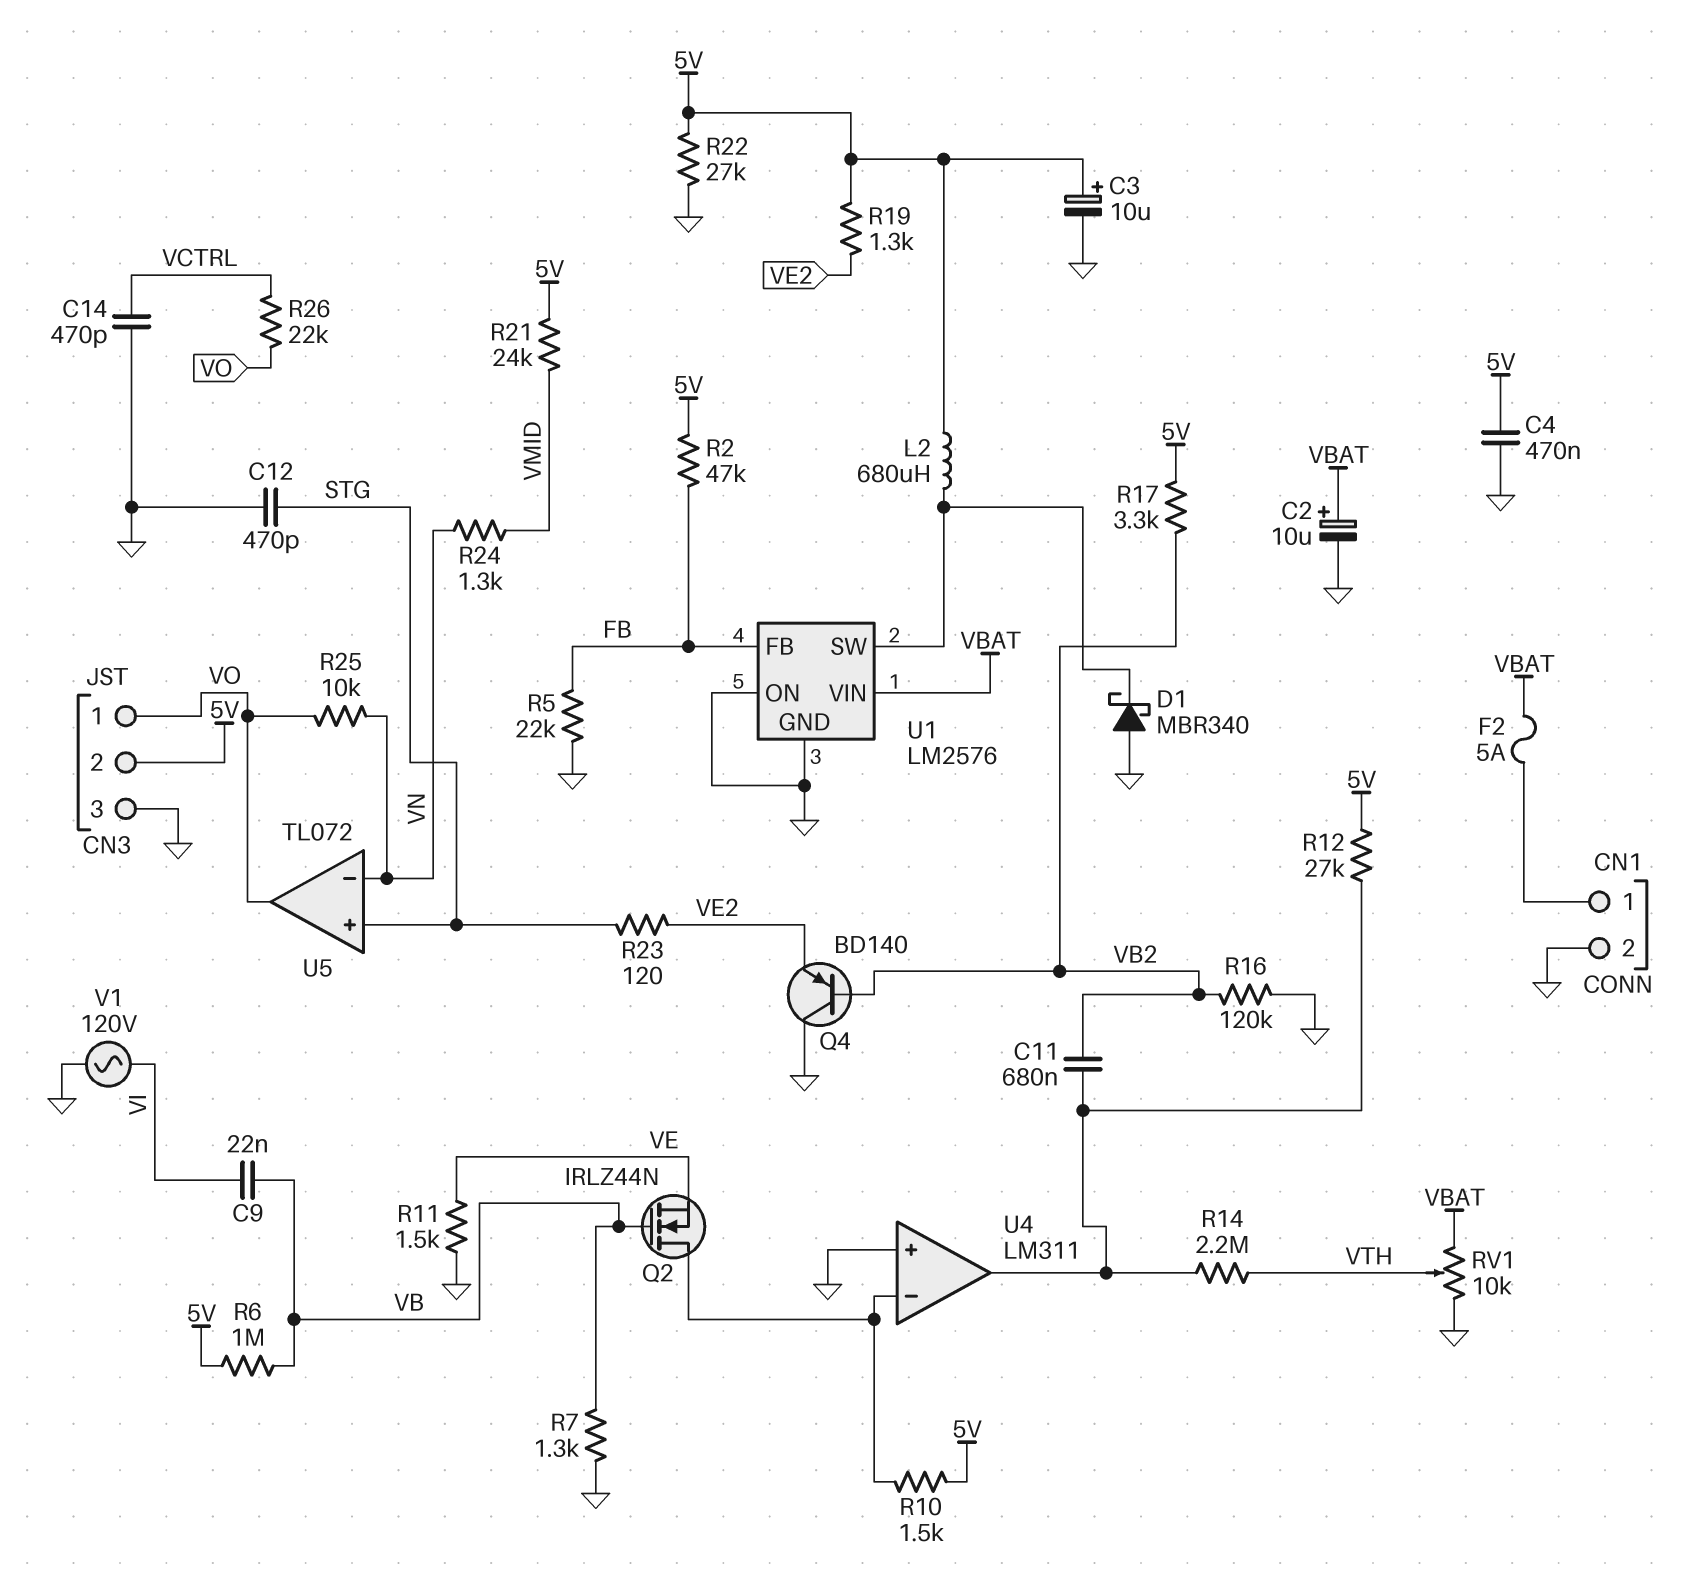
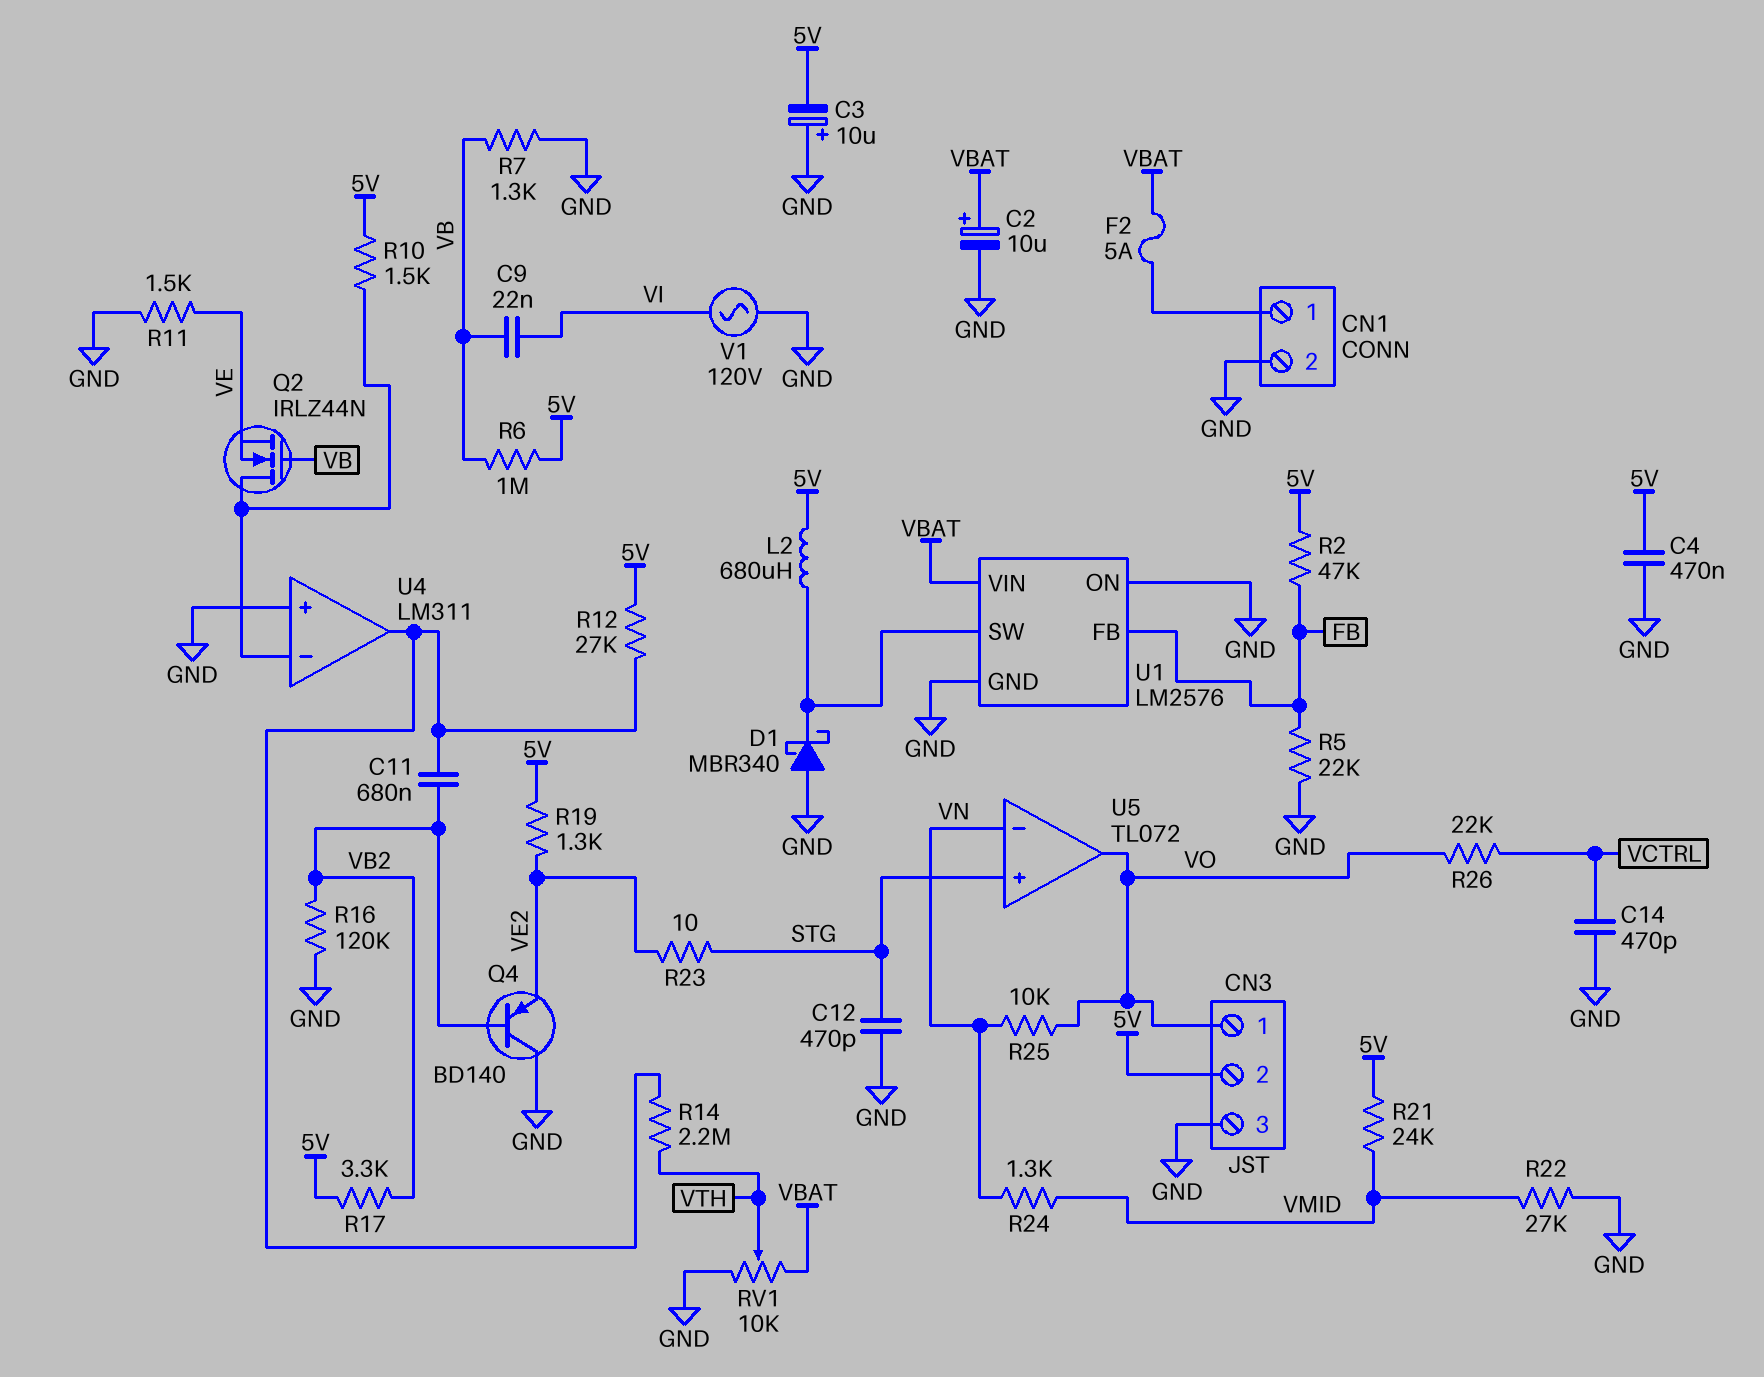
C3: 10uF (plus 5V, minus GND) -> 10uF (plus GND, minus 5V)
R22: 27k (5V, GND) -> 27k (GND, VMID)
R23: 120 (STG, VE2) -> 10 (STG, VE2)

